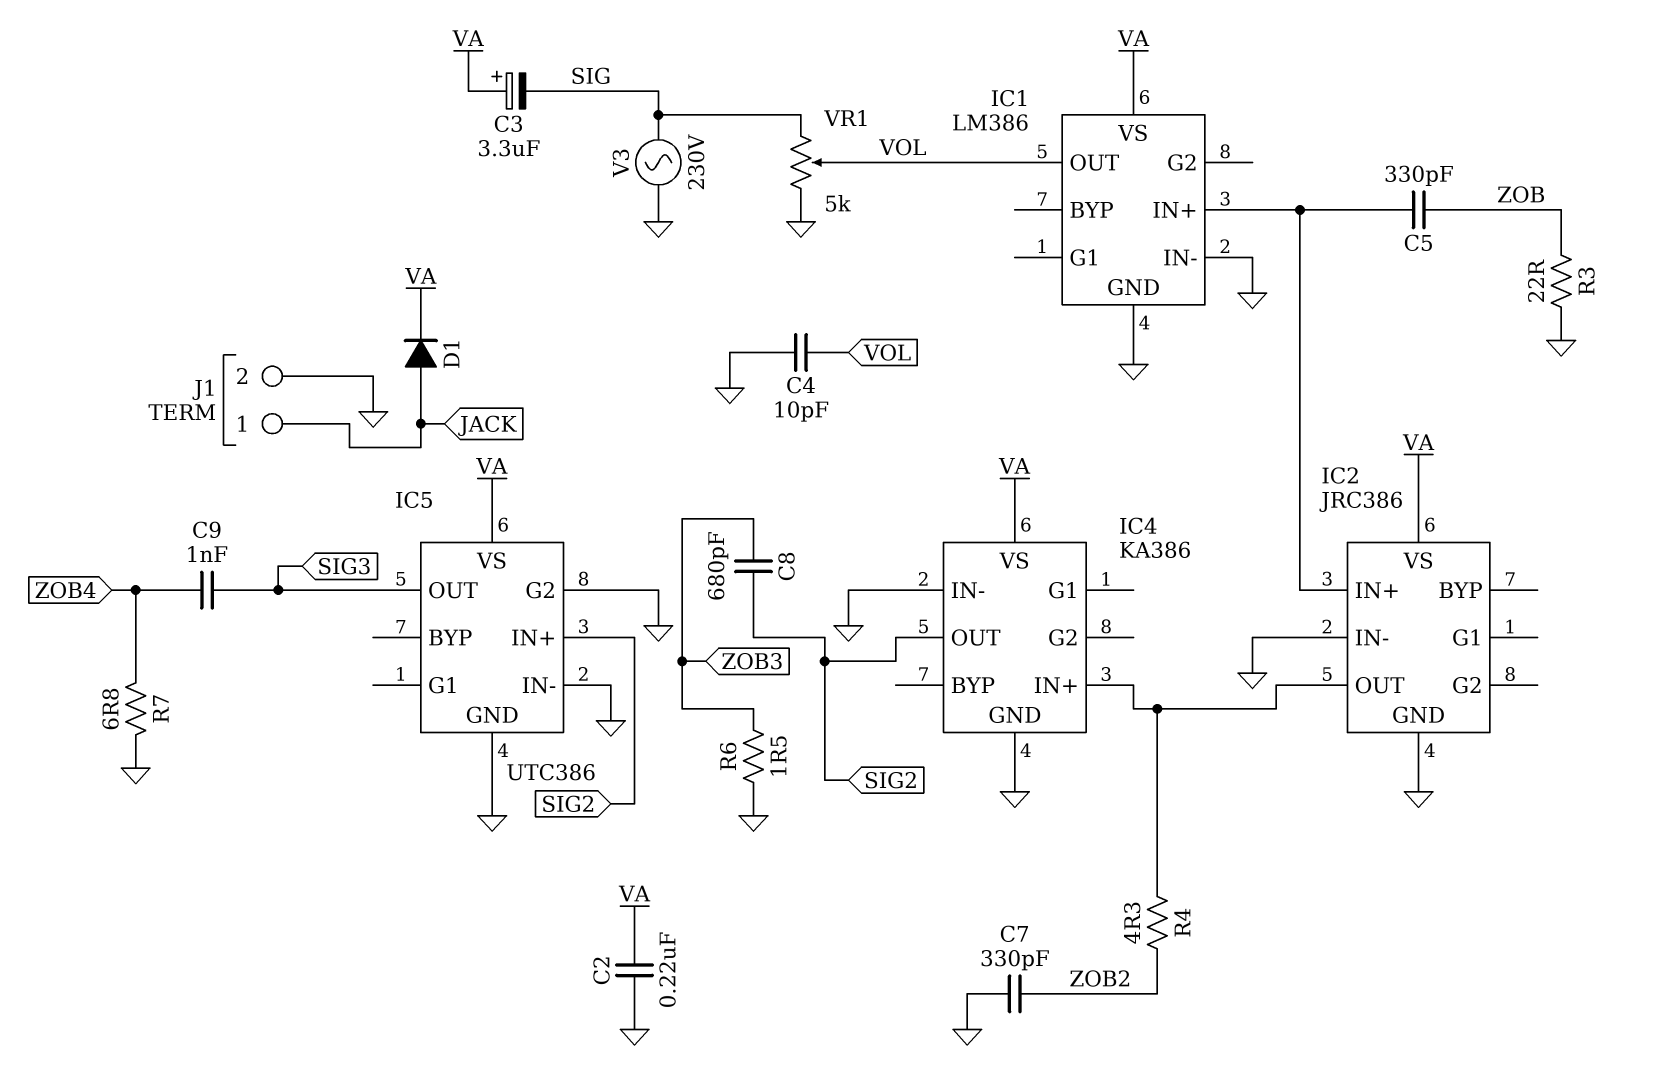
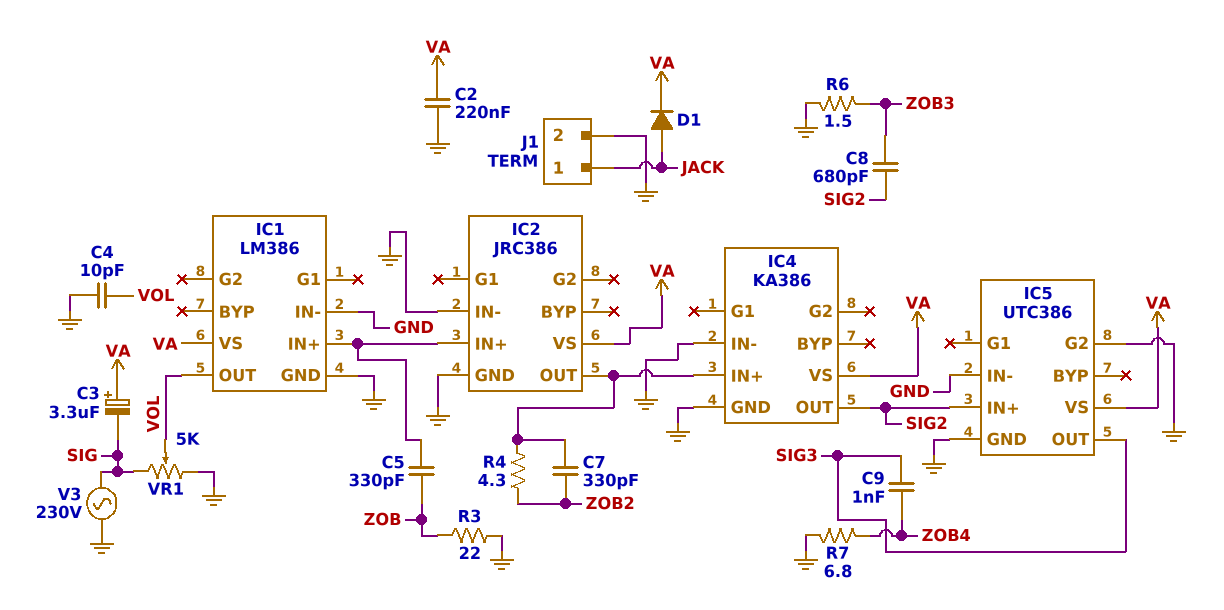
C7: 330pF (GND, ZOB2) -> 330pF (IC2/OUT, ZOB2)

